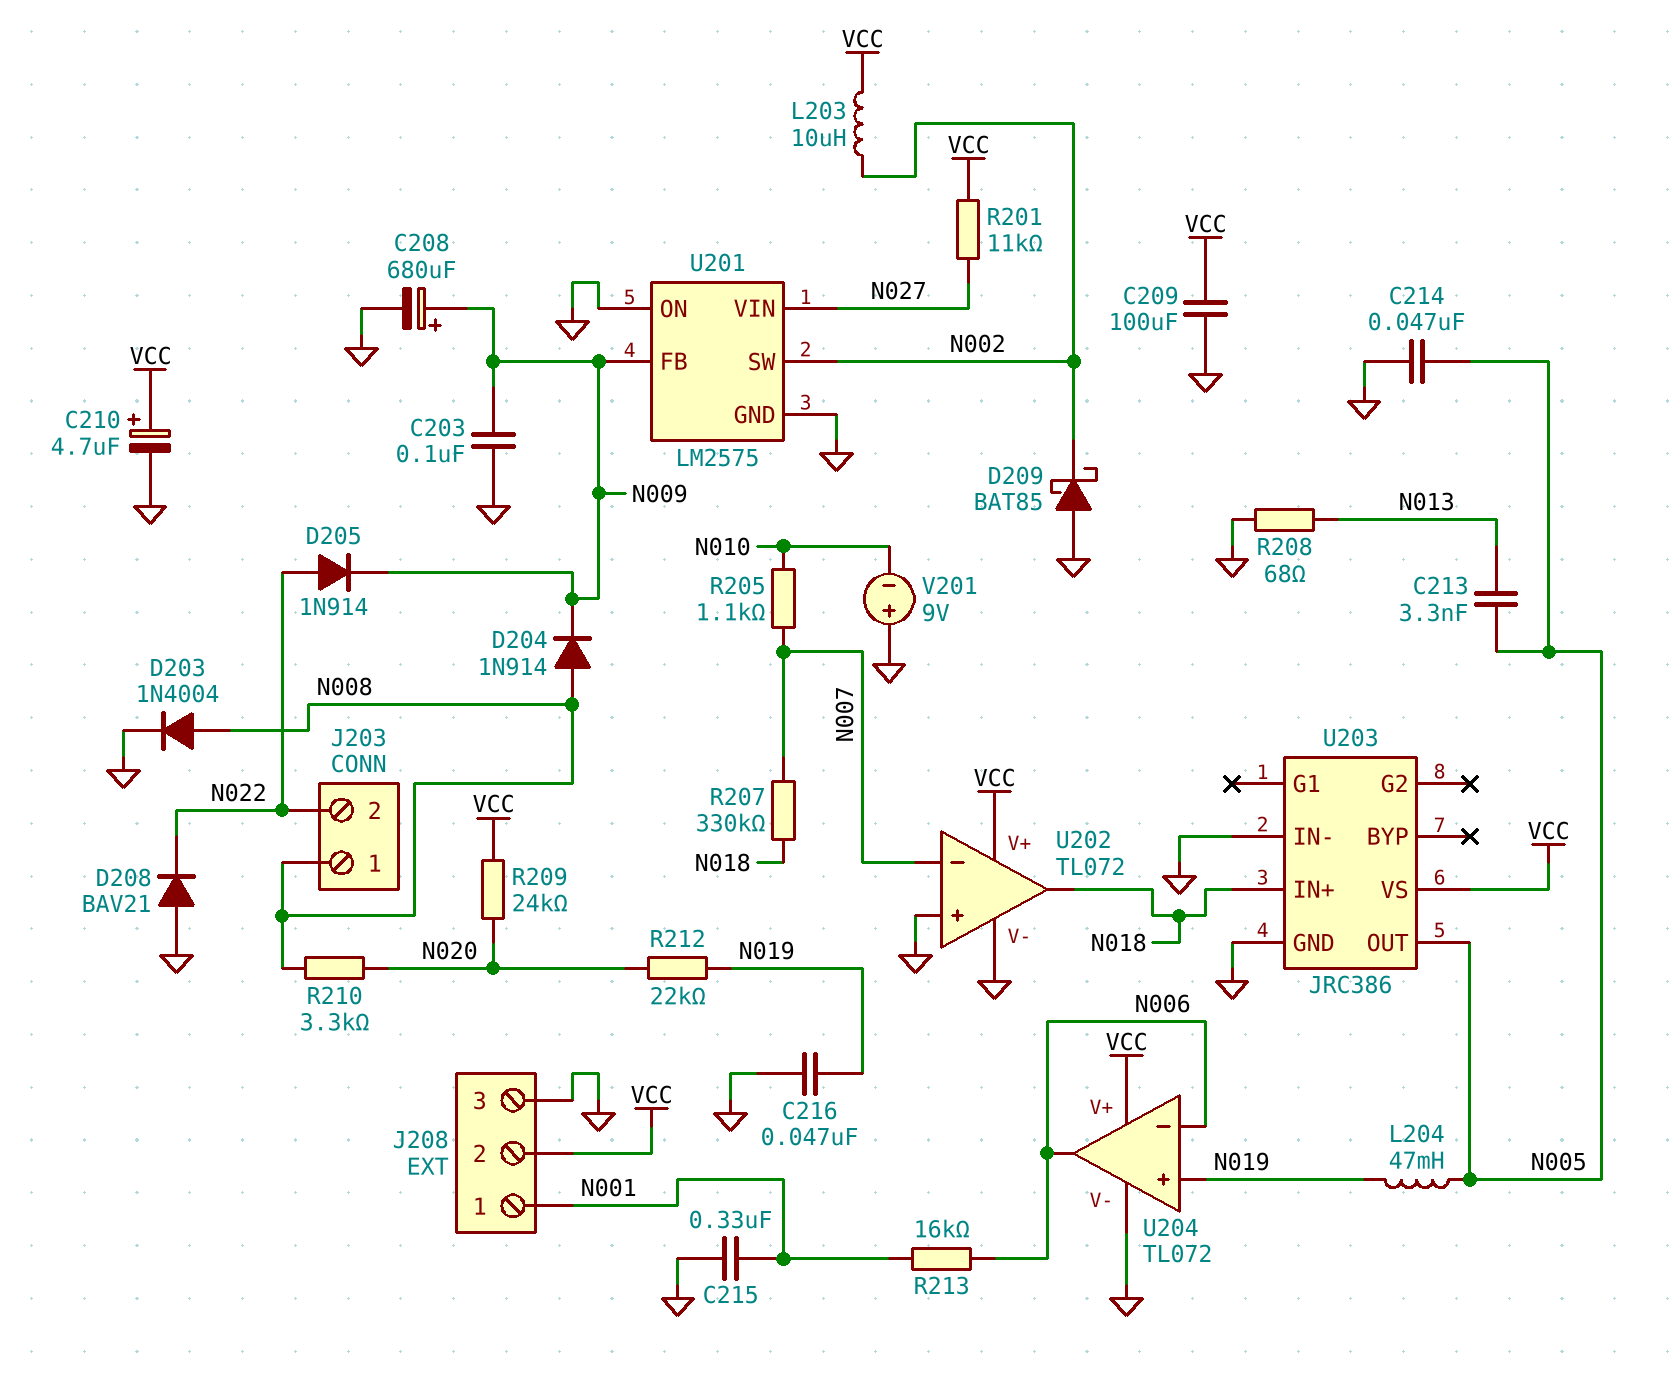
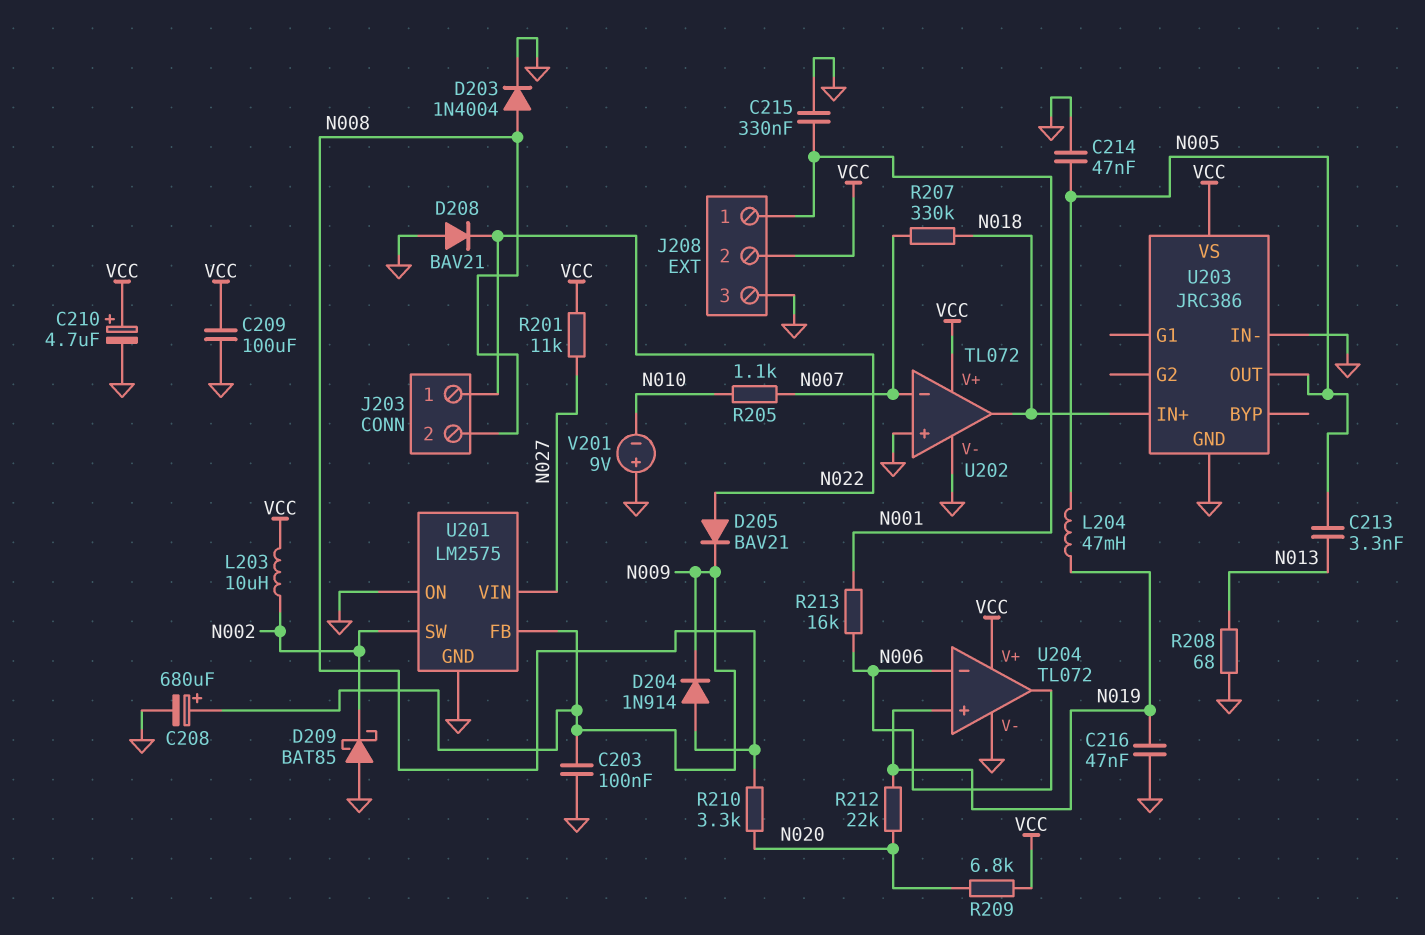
D205: diode 1N914 (A N022, K N009) -> diode BAV21 (A N022, K N009)
J203 pin 1: N008 -> N022
J203 pin 2: N022 -> N008
R209: 24k (N020, VCC) -> 6.8k (N020, VCC)

